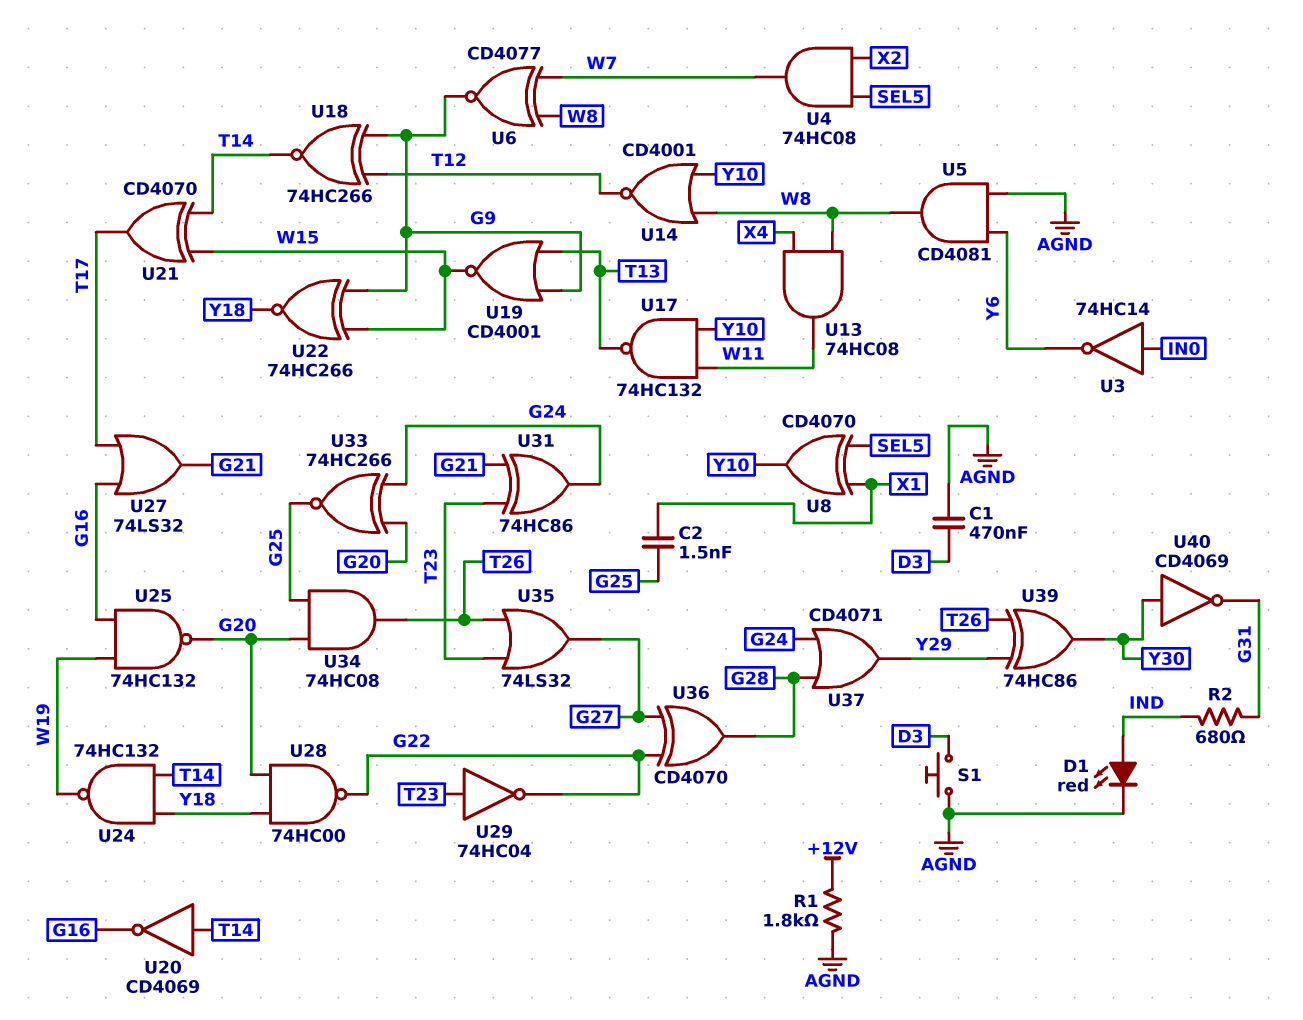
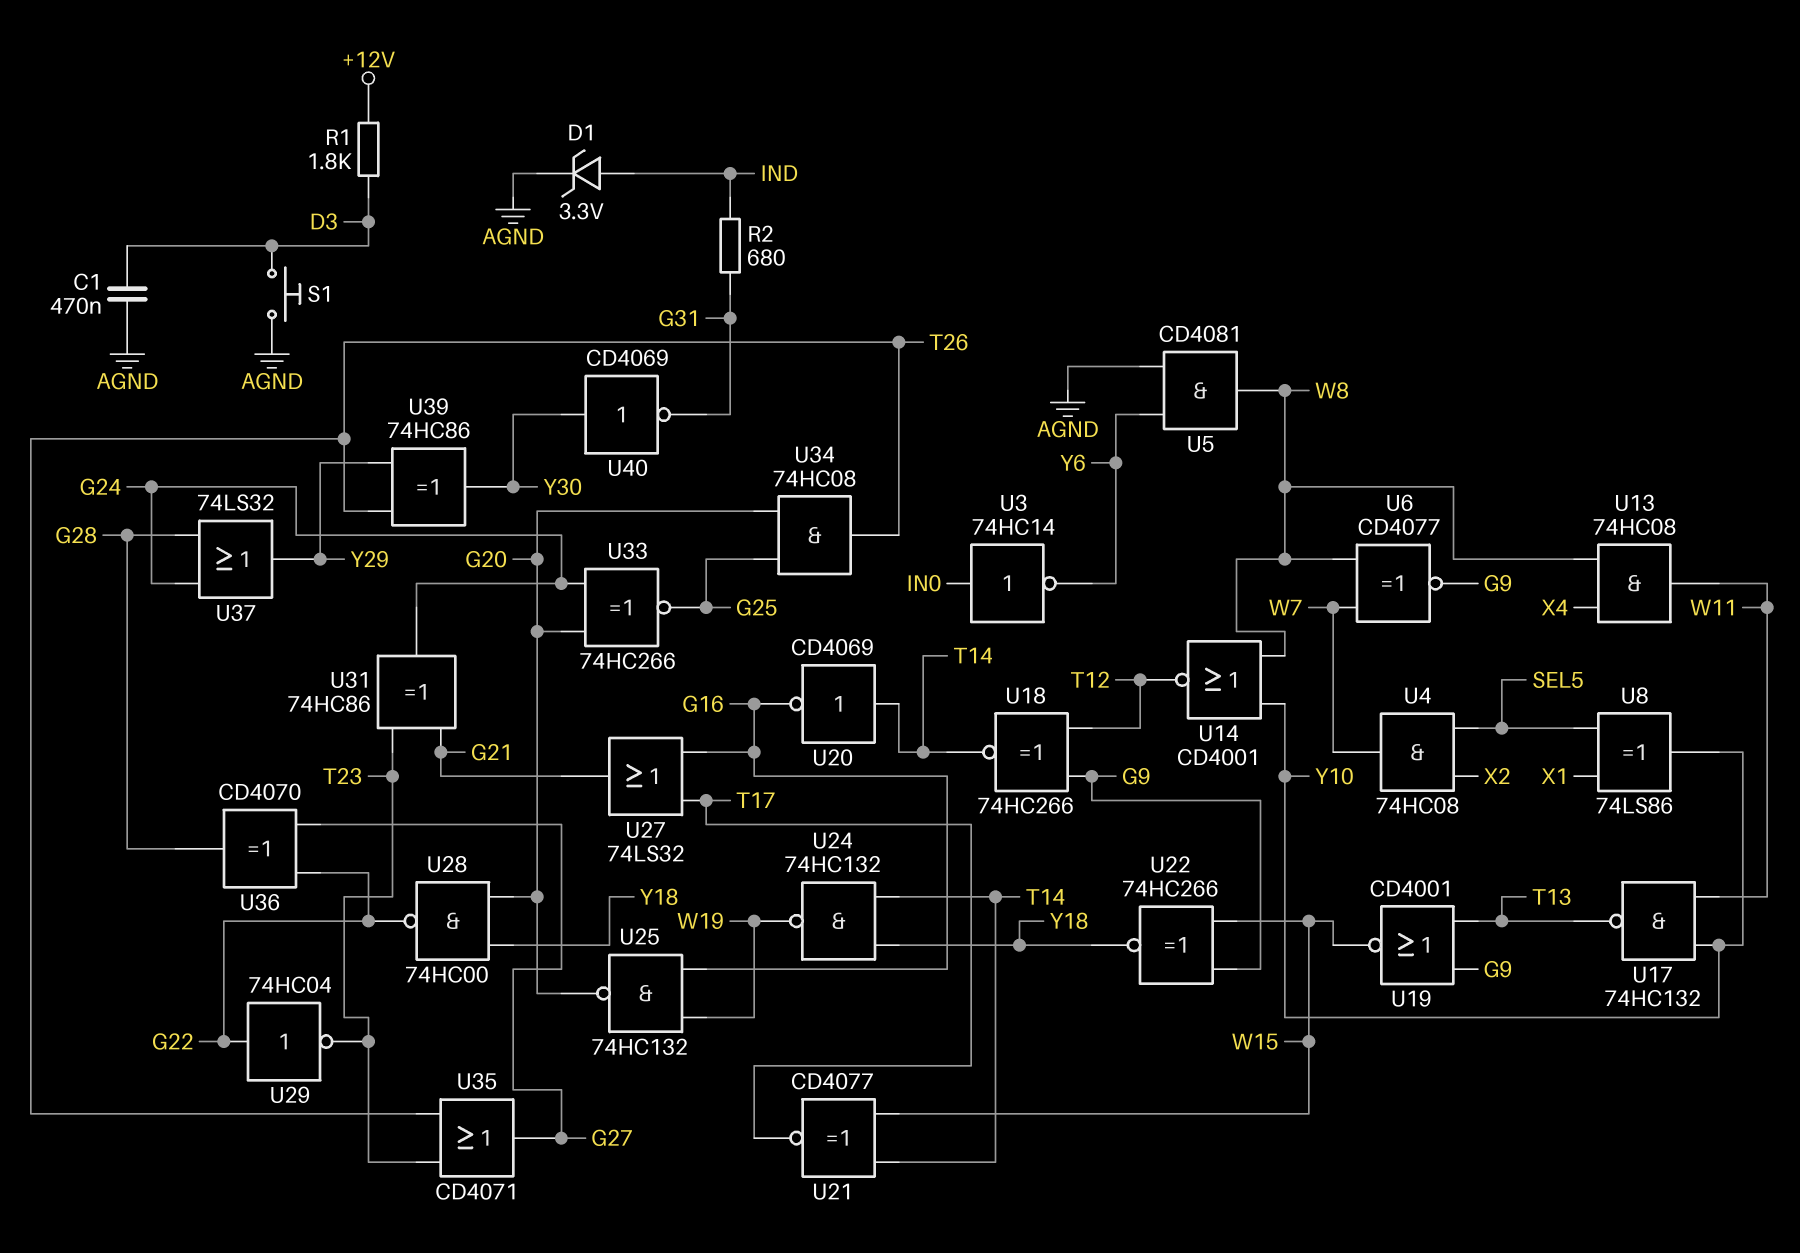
C2: 1.5nF (G25, X1) -> none
D1: LED red (A IND, K AGND) -> zener 3.3V (A IND, K AGND)
R1: 1.8k (+12V, AGND) -> 1.8k (+12V, D3)
U8: XOR CD4070 (in SEL5, in X1, out Y10) -> XOR 74LS86 (in SEL5, in X1, out Y10)
U21: XOR CD4070 (in T14, in W15, out T17) -> XNOR CD4077 (in T14, in W15, out T17)
U29: NOT 74HC04 (in T23, out G22) -> NOT 74HC04 (in G22, out T23)
U35: OR 74LS32 (in T23, in T26, out G27) -> OR CD4071 (in T23, in T26, out G27)
U37: OR CD4071 (in G24, in G28, out Y29) -> OR 74LS32 (in G24, in G28, out Y29)

